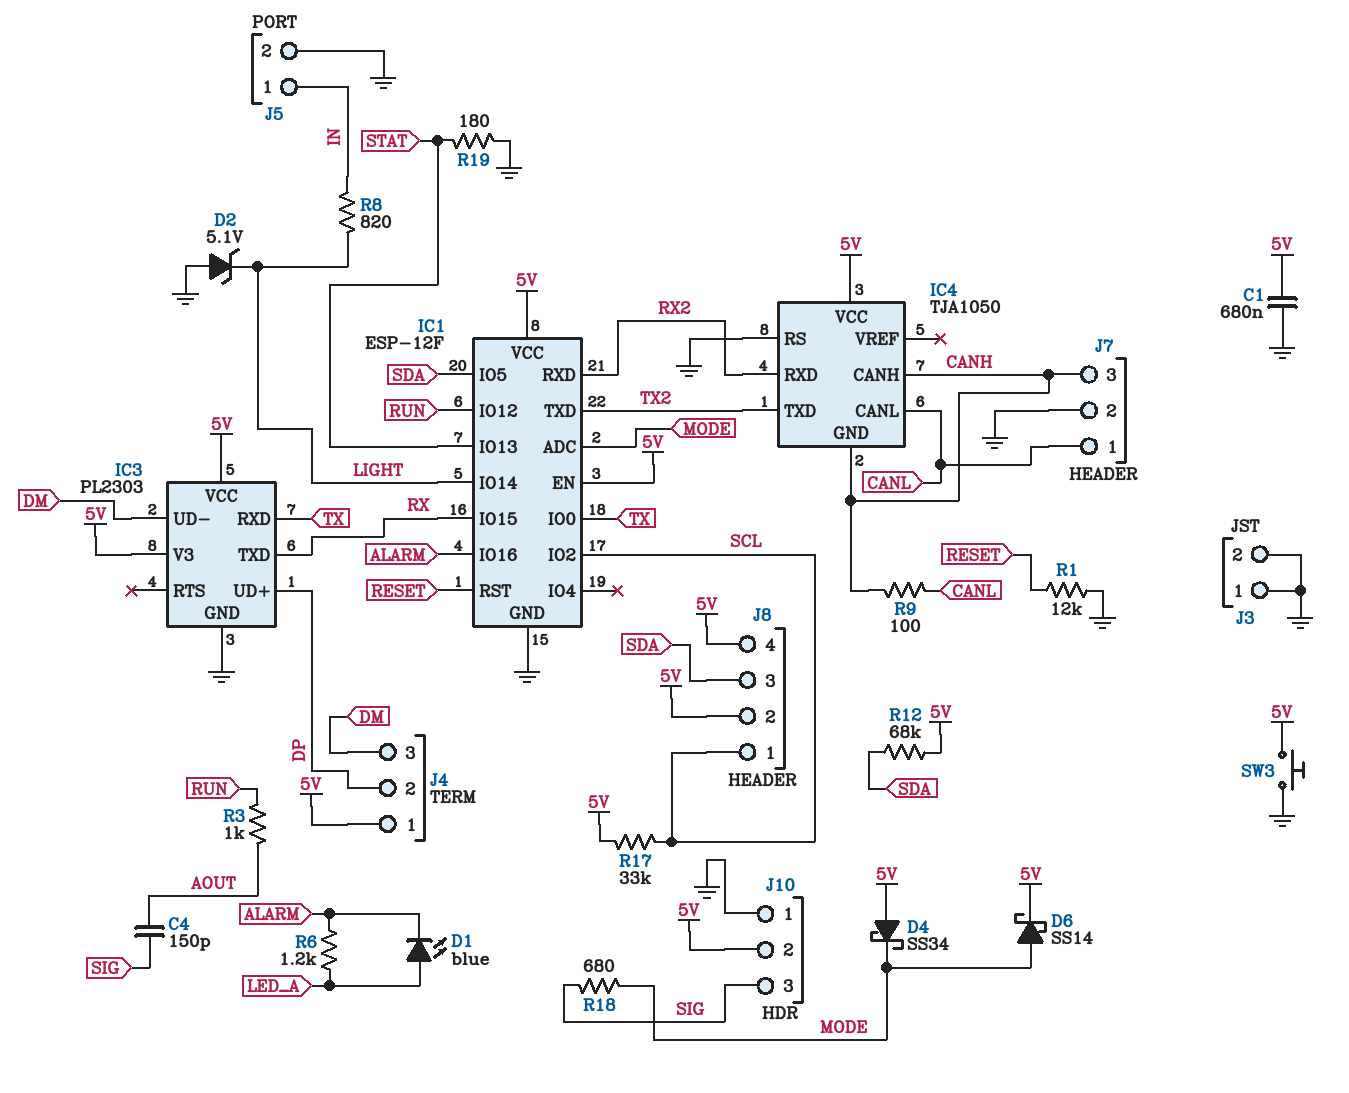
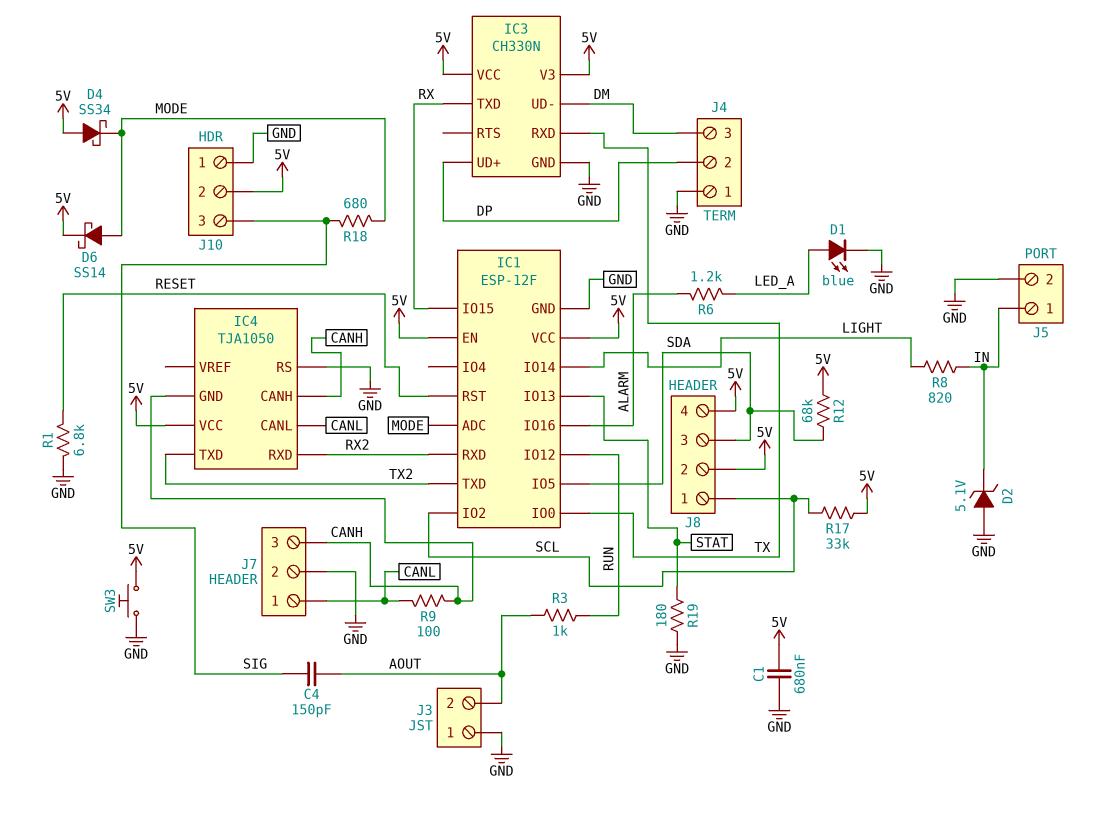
D1: LED blue (A LED_A, K ALARM) -> LED blue (A LED_A, K GND)
D2: zener 5.1V (A GND, K LIGHT) -> zener 5.1V (A GND, K IN)
IC3: PL2303 -> CH330N
J3 pin 2: GND -> AOUT
J4 pin 1: 5V -> GND
R1: 12k (GND, RESET) -> 6.8k (GND, RESET)

